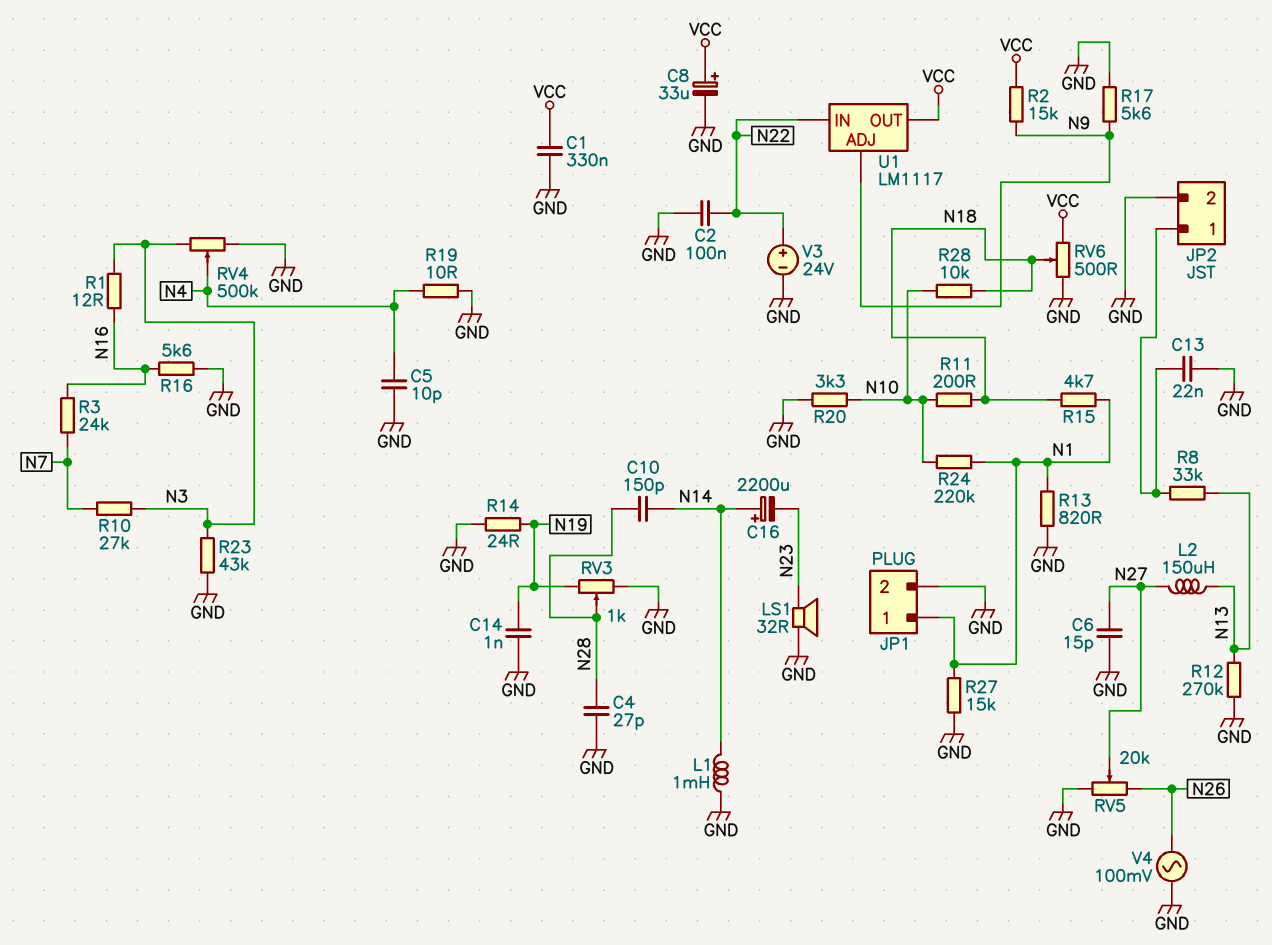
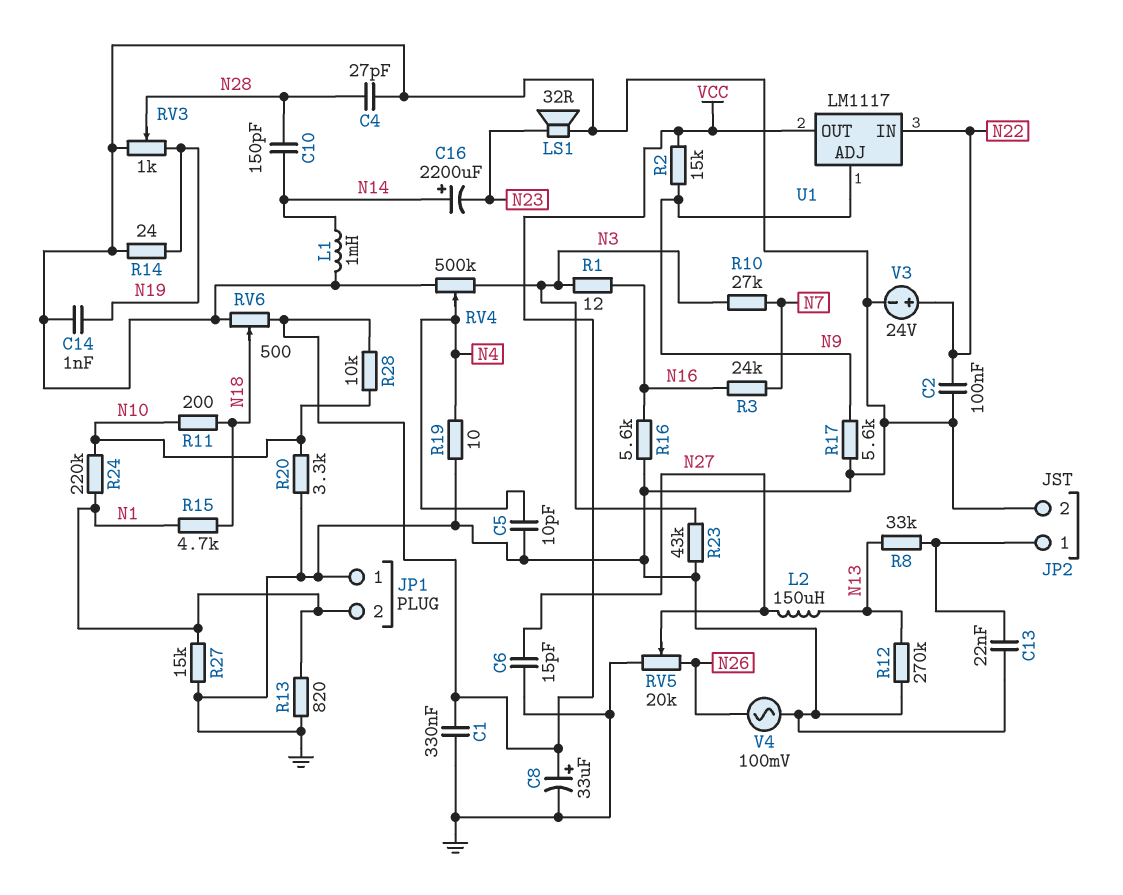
JP1 pin 1: N1 -> GND
JP1 pin 2: GND -> N1
R28: 10k (N10, N18) -> 10k (N10, VCC)

